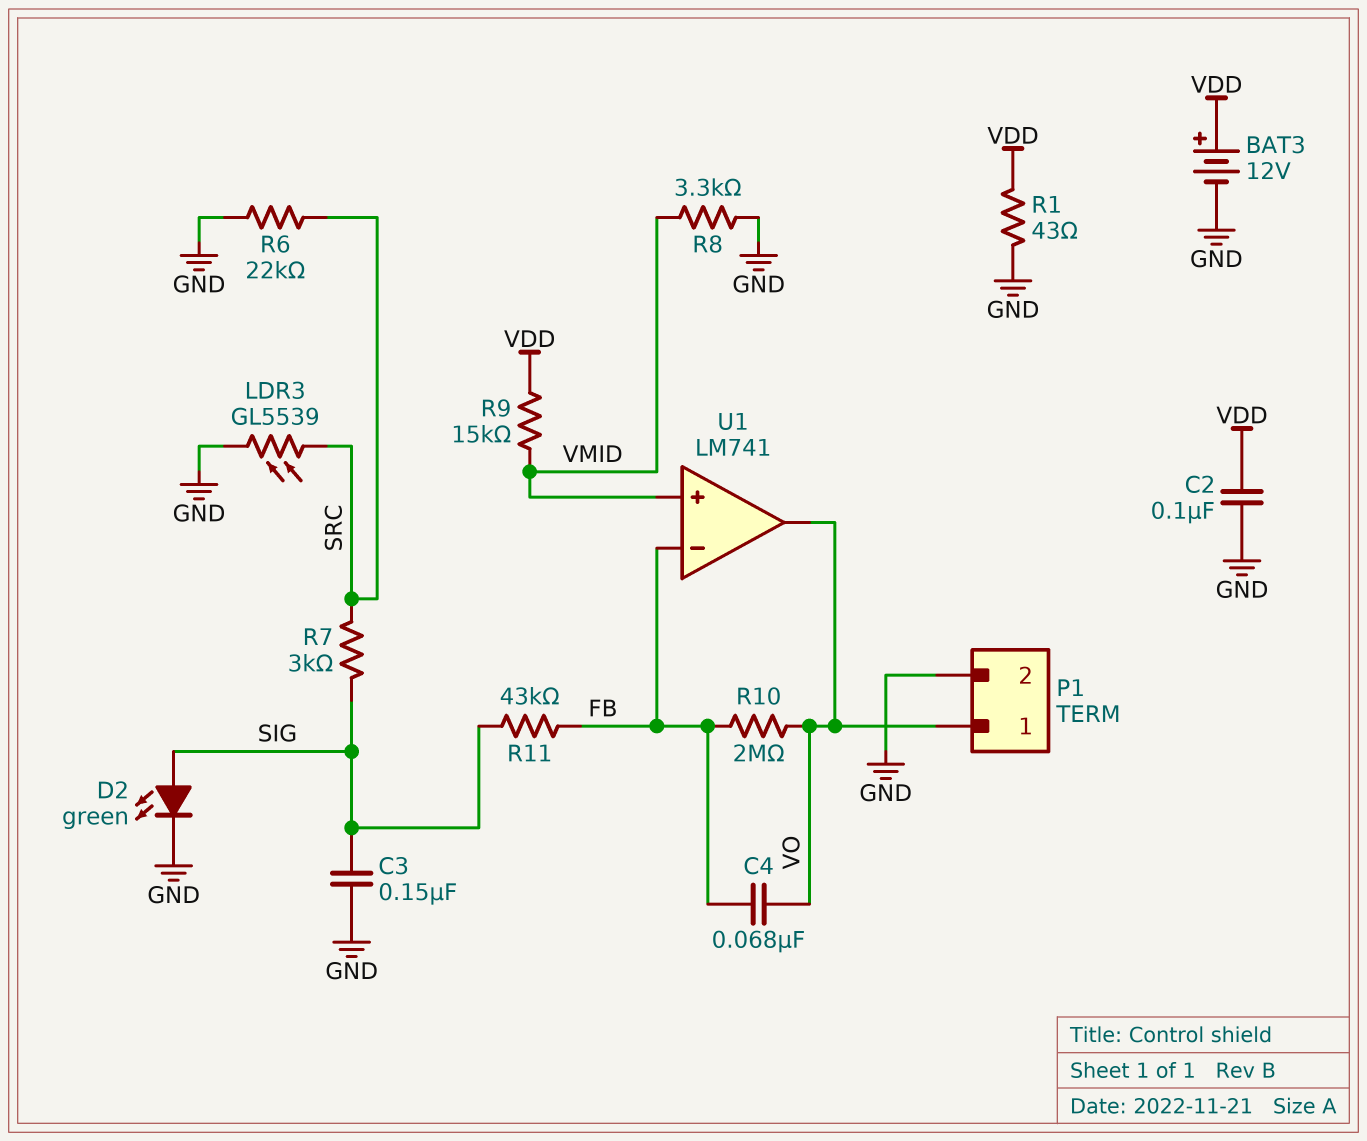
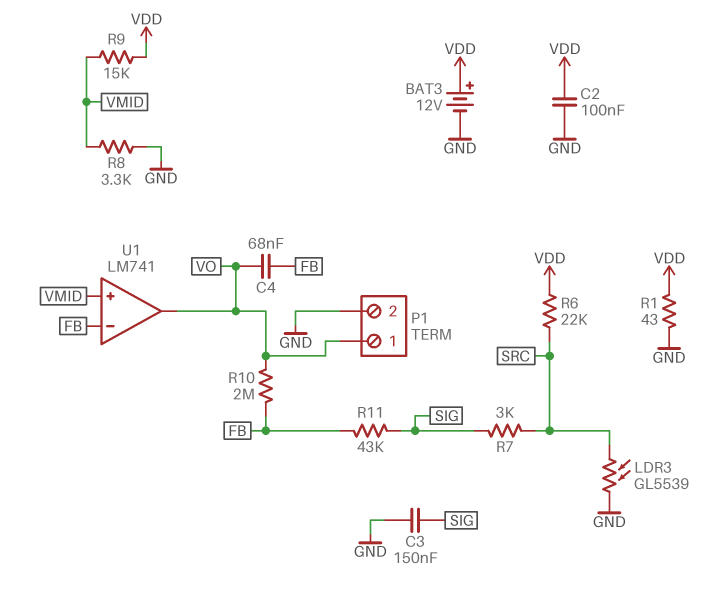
D2: LED green (A SIG, K GND) -> none
R6: 22k (GND, SRC) -> 22k (SRC, VDD)

